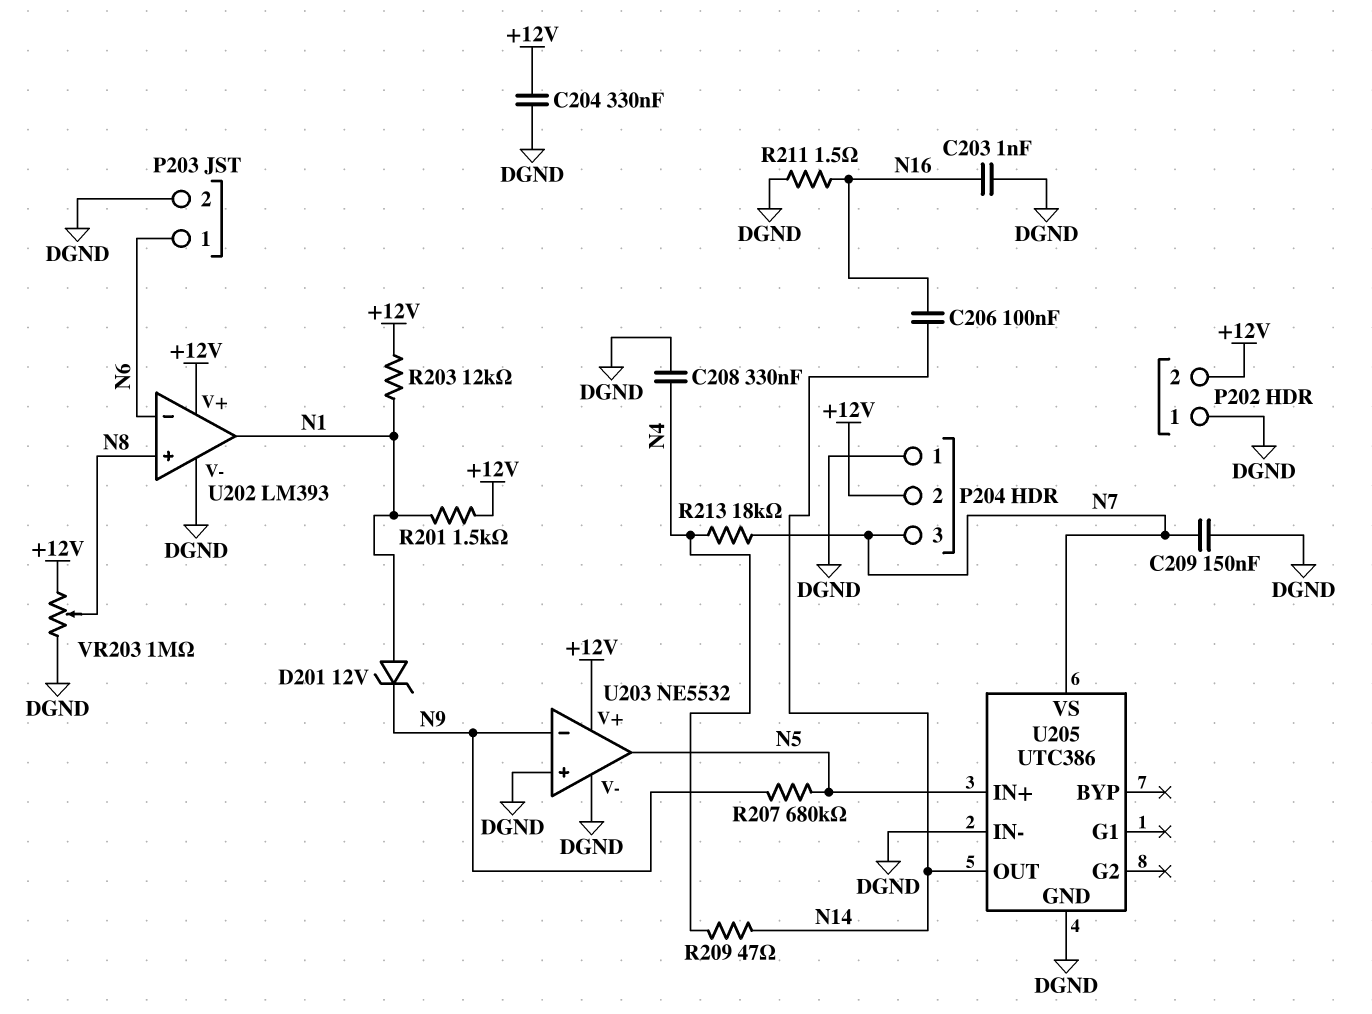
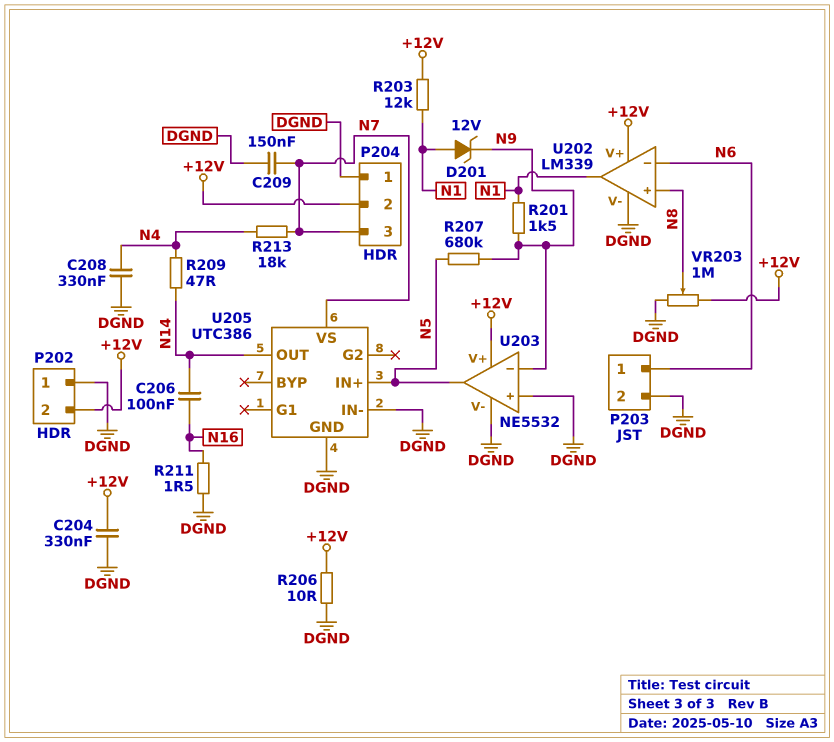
C203: 1nF (DGND, N16) -> none
R201: 1.5k (+12V, N1) -> 1.5k (N1, N9)
R206: none -> 10 (+12V, DGND)
U202: LM393 -> LM339

